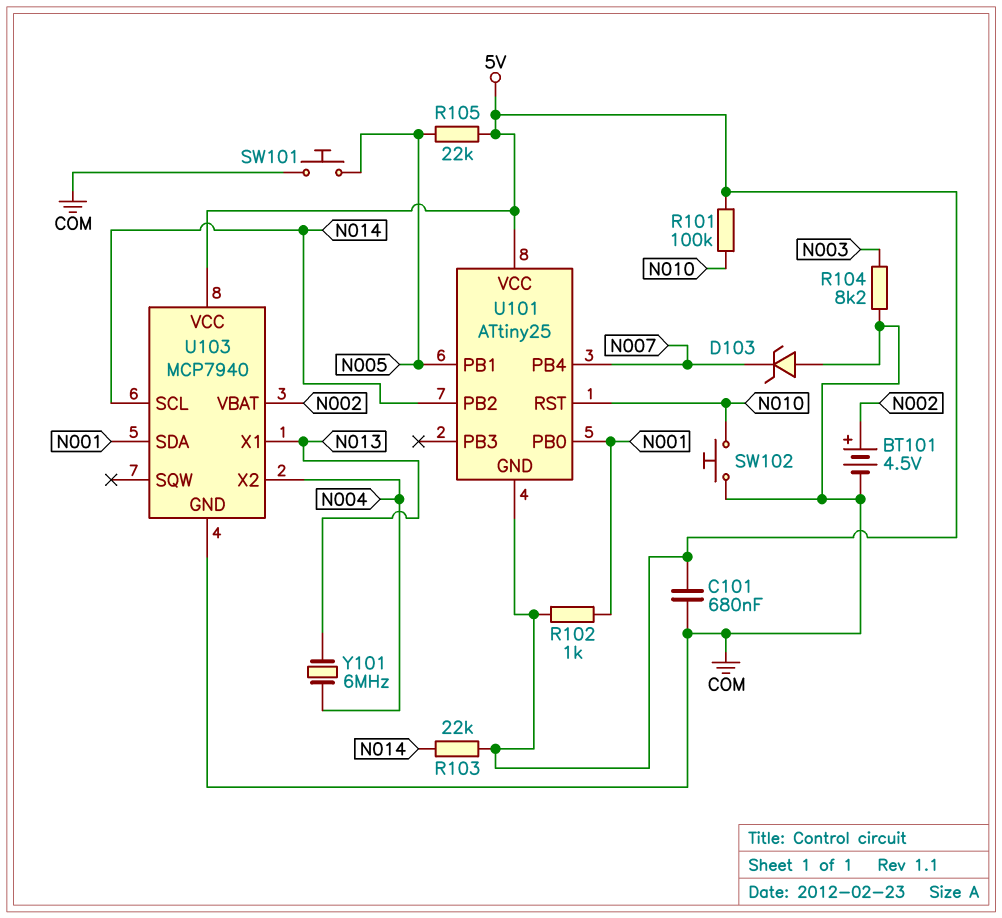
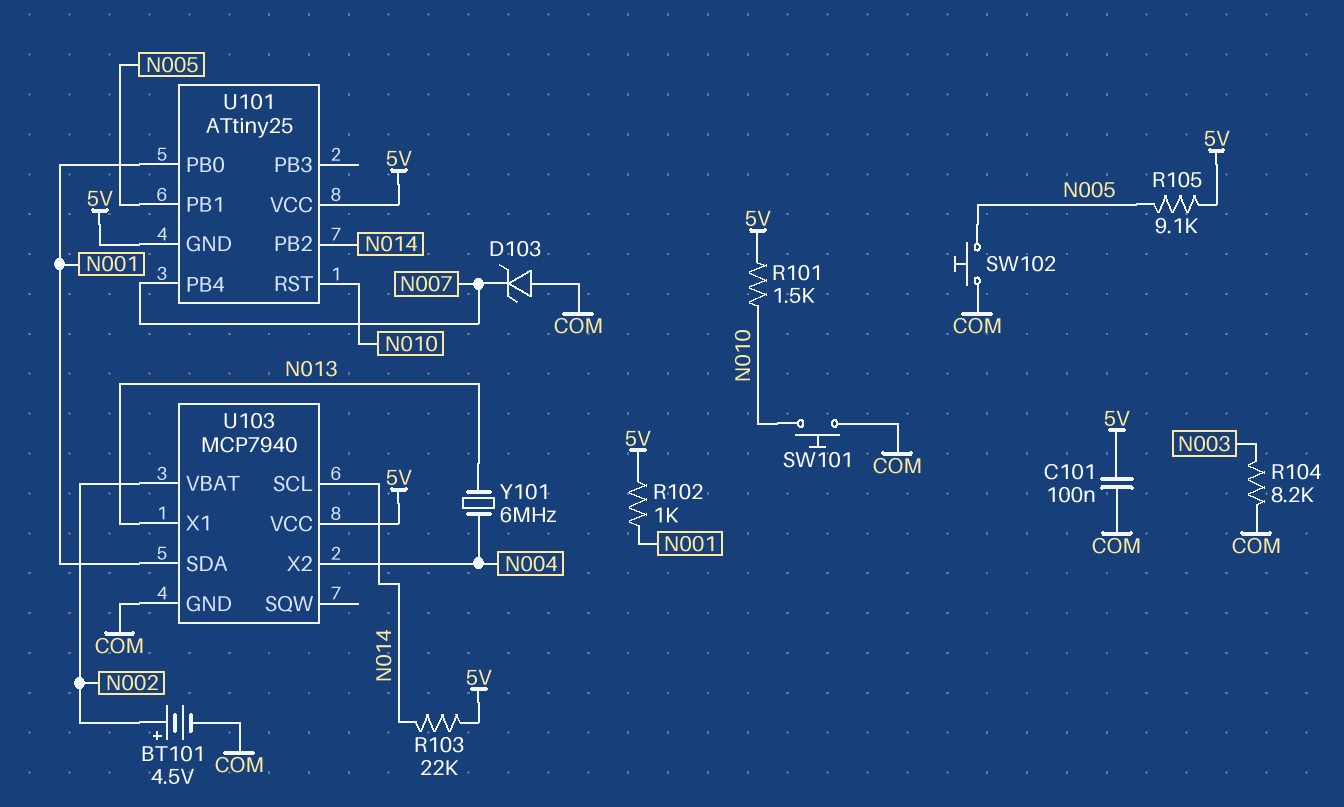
C101: 680nF (5V, COM) -> 100nF (5V, COM)
R101: 100k (5V, N010) -> 1.5k (5V, N010)
R105: 22k (5V, N005) -> 9.1k (5V, N005)
SW101: button (COM, N005) -> button (COM, N010)
SW102: button (COM, N010) -> button (COM, N005)

